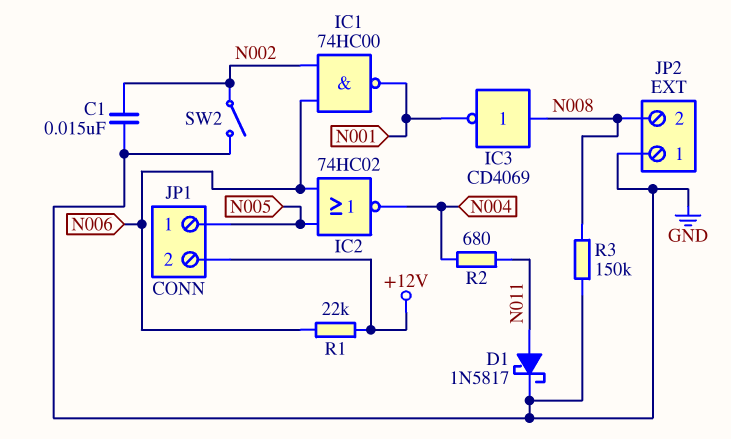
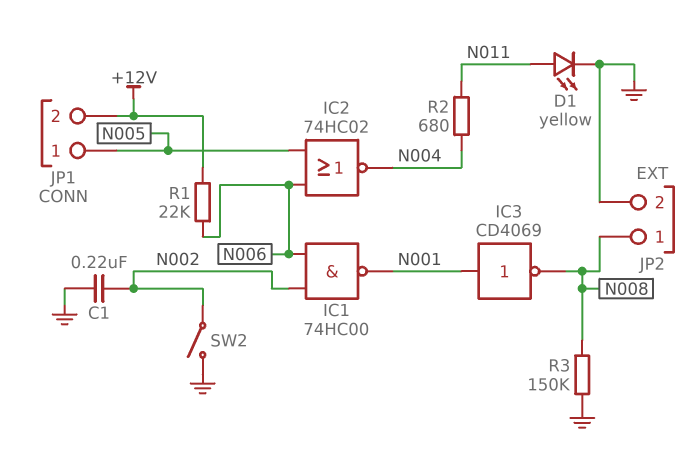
C1: 15nF (GND, N002) -> 220nF (GND, N002)
D1: schottky 1N5817 (A N011, K GND) -> LED yellow (A N011, K GND)
IC3: NOT CD4069 (in N008, out N001) -> NOT CD4069 (in N001, out N008)
JP2 pin 1: GND -> N008
JP2 pin 2: N008 -> GND

